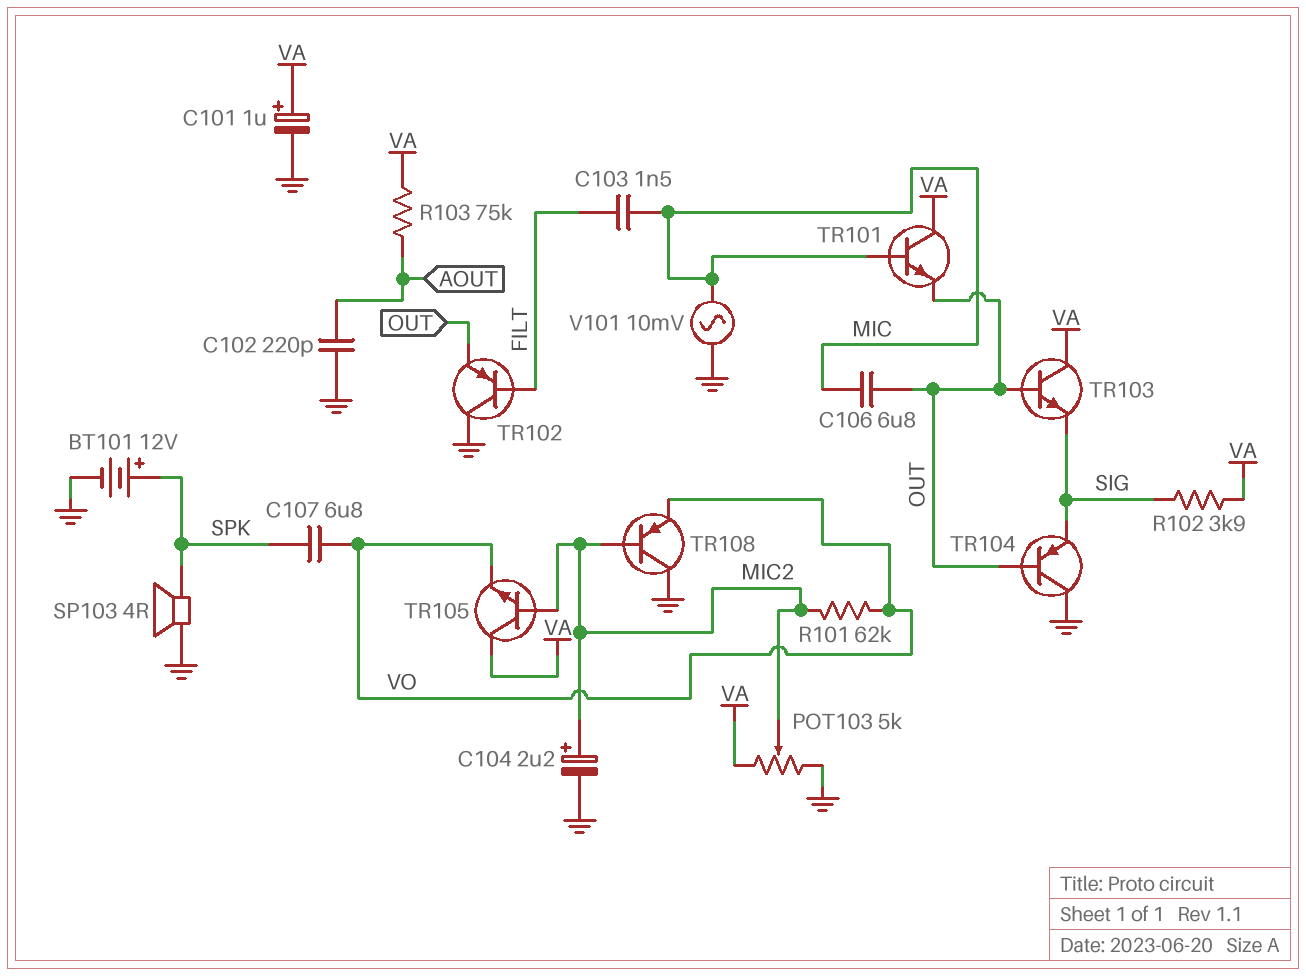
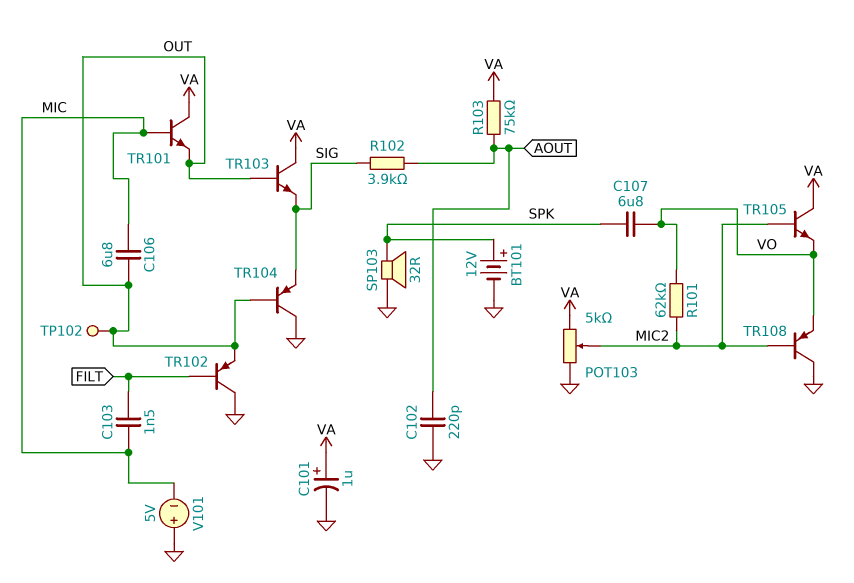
C104: 2.2uF (plus MIC2, minus GND) -> none
R102: 3.9k (SIG, VA) -> 3.9k (AOUT, SIG)
SP103: speaker 4R (GND, SPK) -> speaker 32R (GND, SPK)
TP102: none -> test point (OUT)
V101: AC 10mV (GND, MIC) -> 5V (plus GND, minus MIC)

